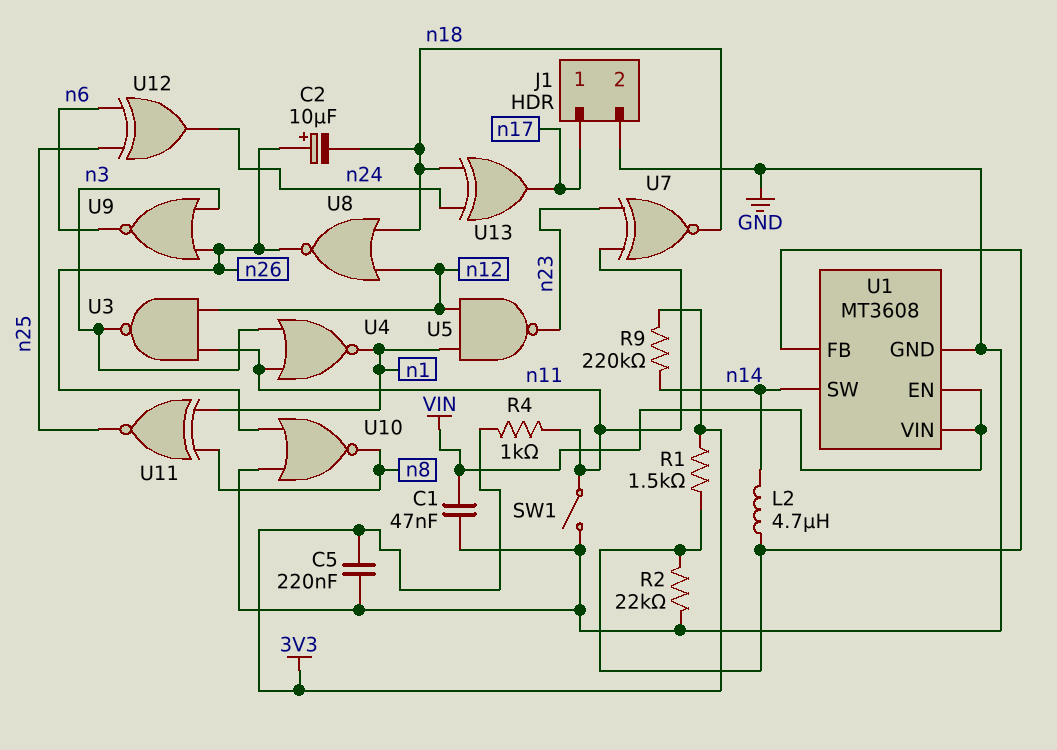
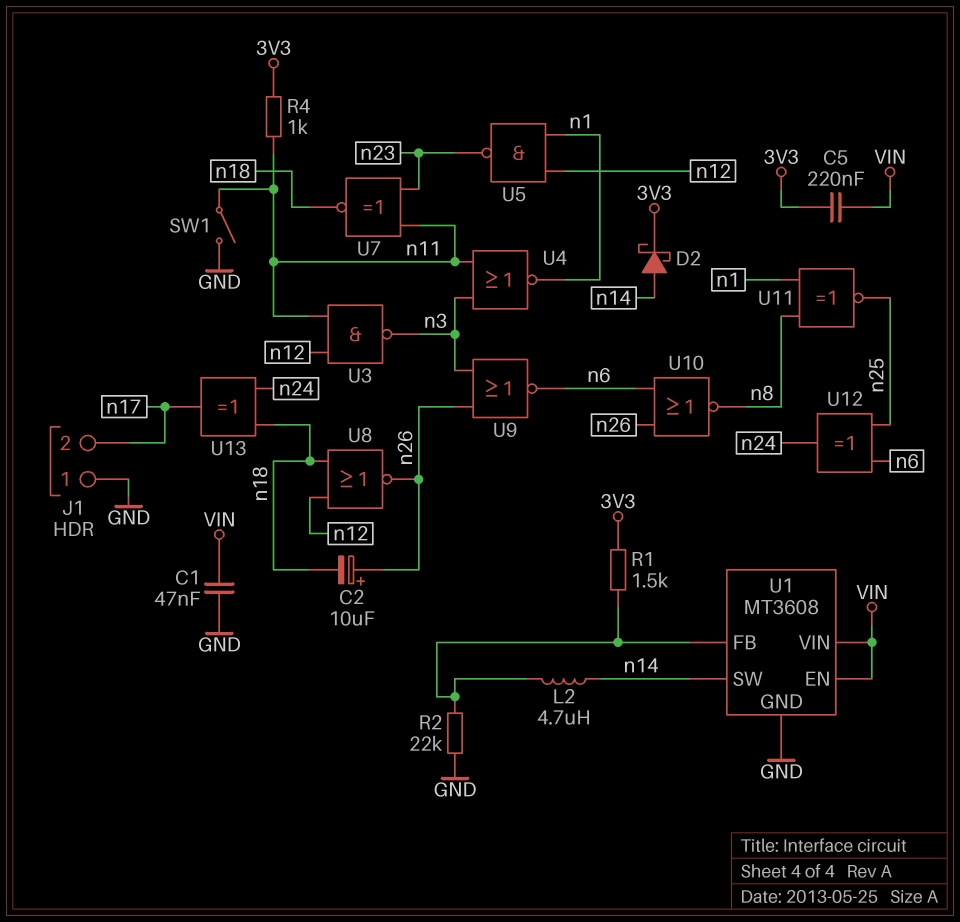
C5: 220nF (3V3, GND) -> 220nF (3V3, VIN)
D2: none -> schottky (A n14, K 3V3)
J1 pin 1: n17 -> GND
J1 pin 2: GND -> n17
R9: 220k (3V3, n14) -> none
U10: NOR (in GND, in n26, out n8) -> NOR (in n6, in n26, out n8)

